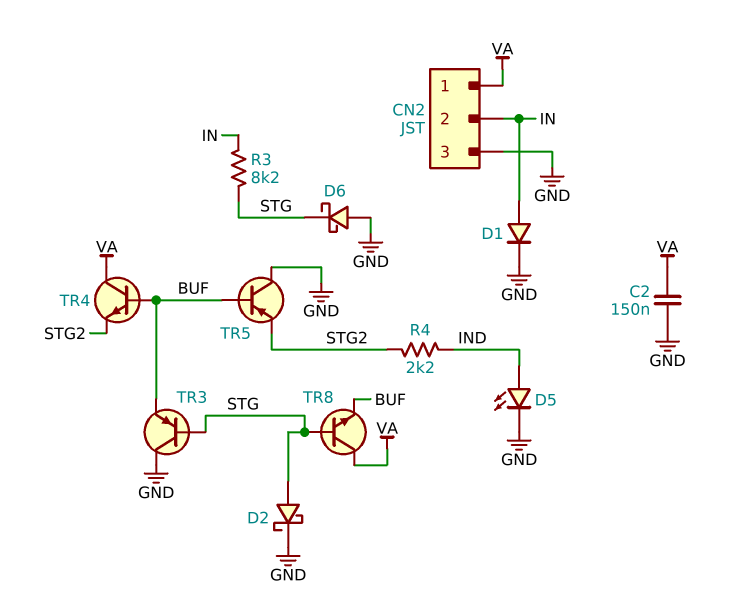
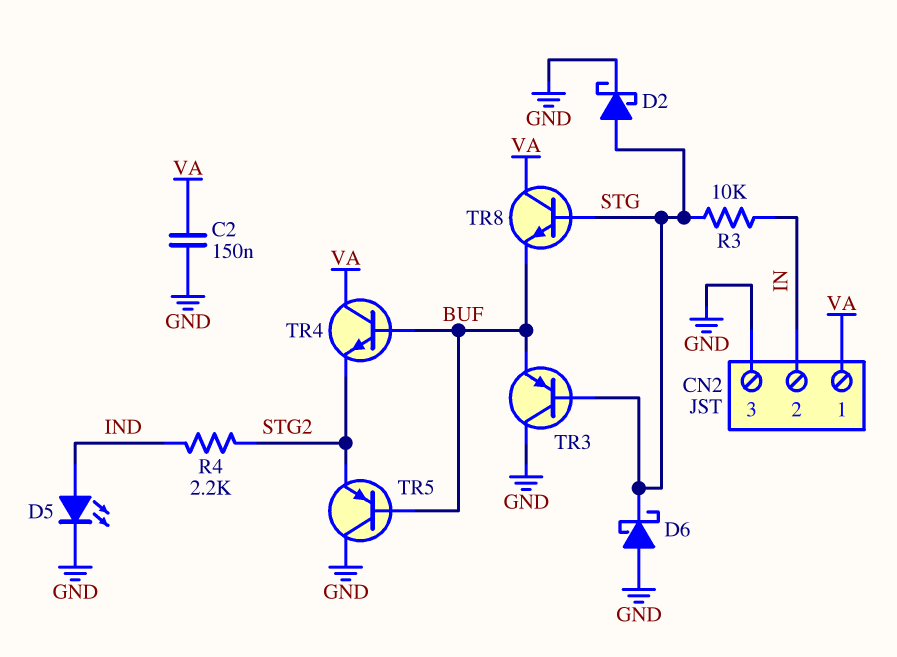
D1: diode (A IN, K GND) -> none
R3: 8.2k (IN, STG) -> 10k (IN, STG)

